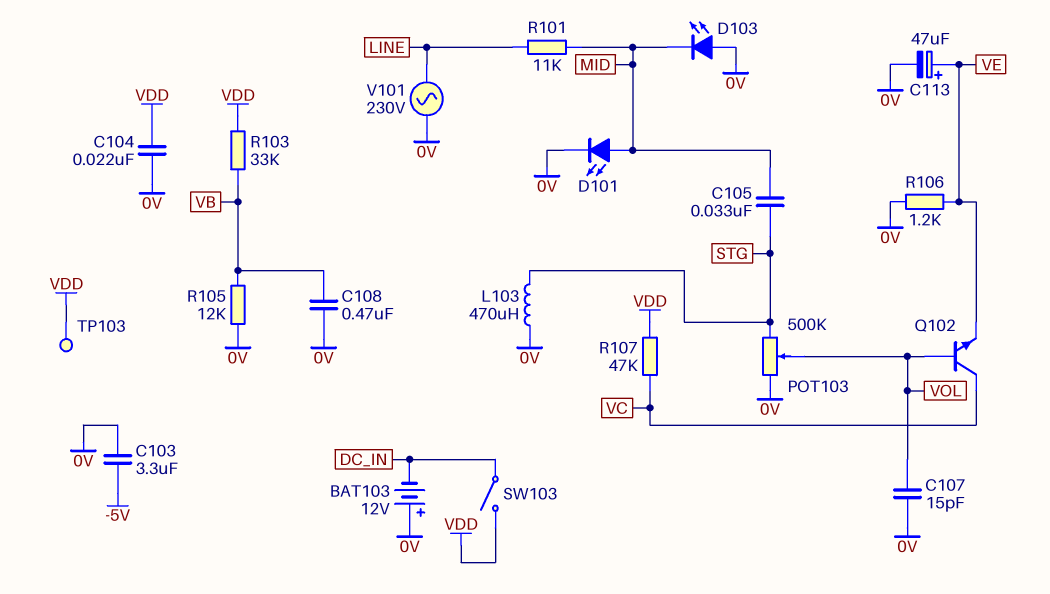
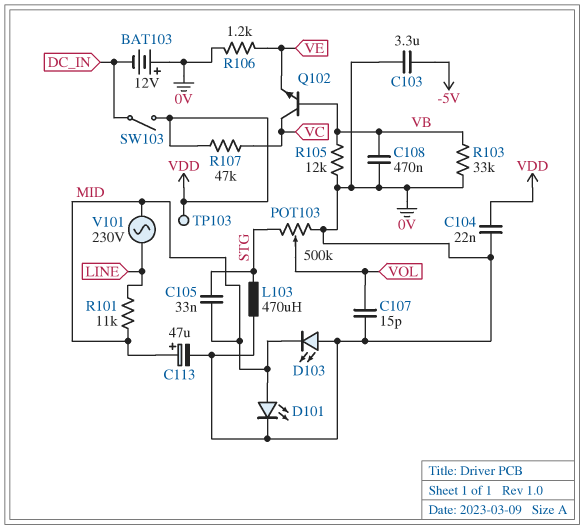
C113: 47uF (plus VE, minus 0V) -> 47uF (plus MID, minus 0V)
Q102: NPN (B VOL, C VC, E VE) -> NPN (B VB, C VC, E VE)
R103: 33k (VB, VDD) -> 33k (0V, VB)
V101: AC 230V (0V, LINE) -> AC 230V (LINE, MID)

